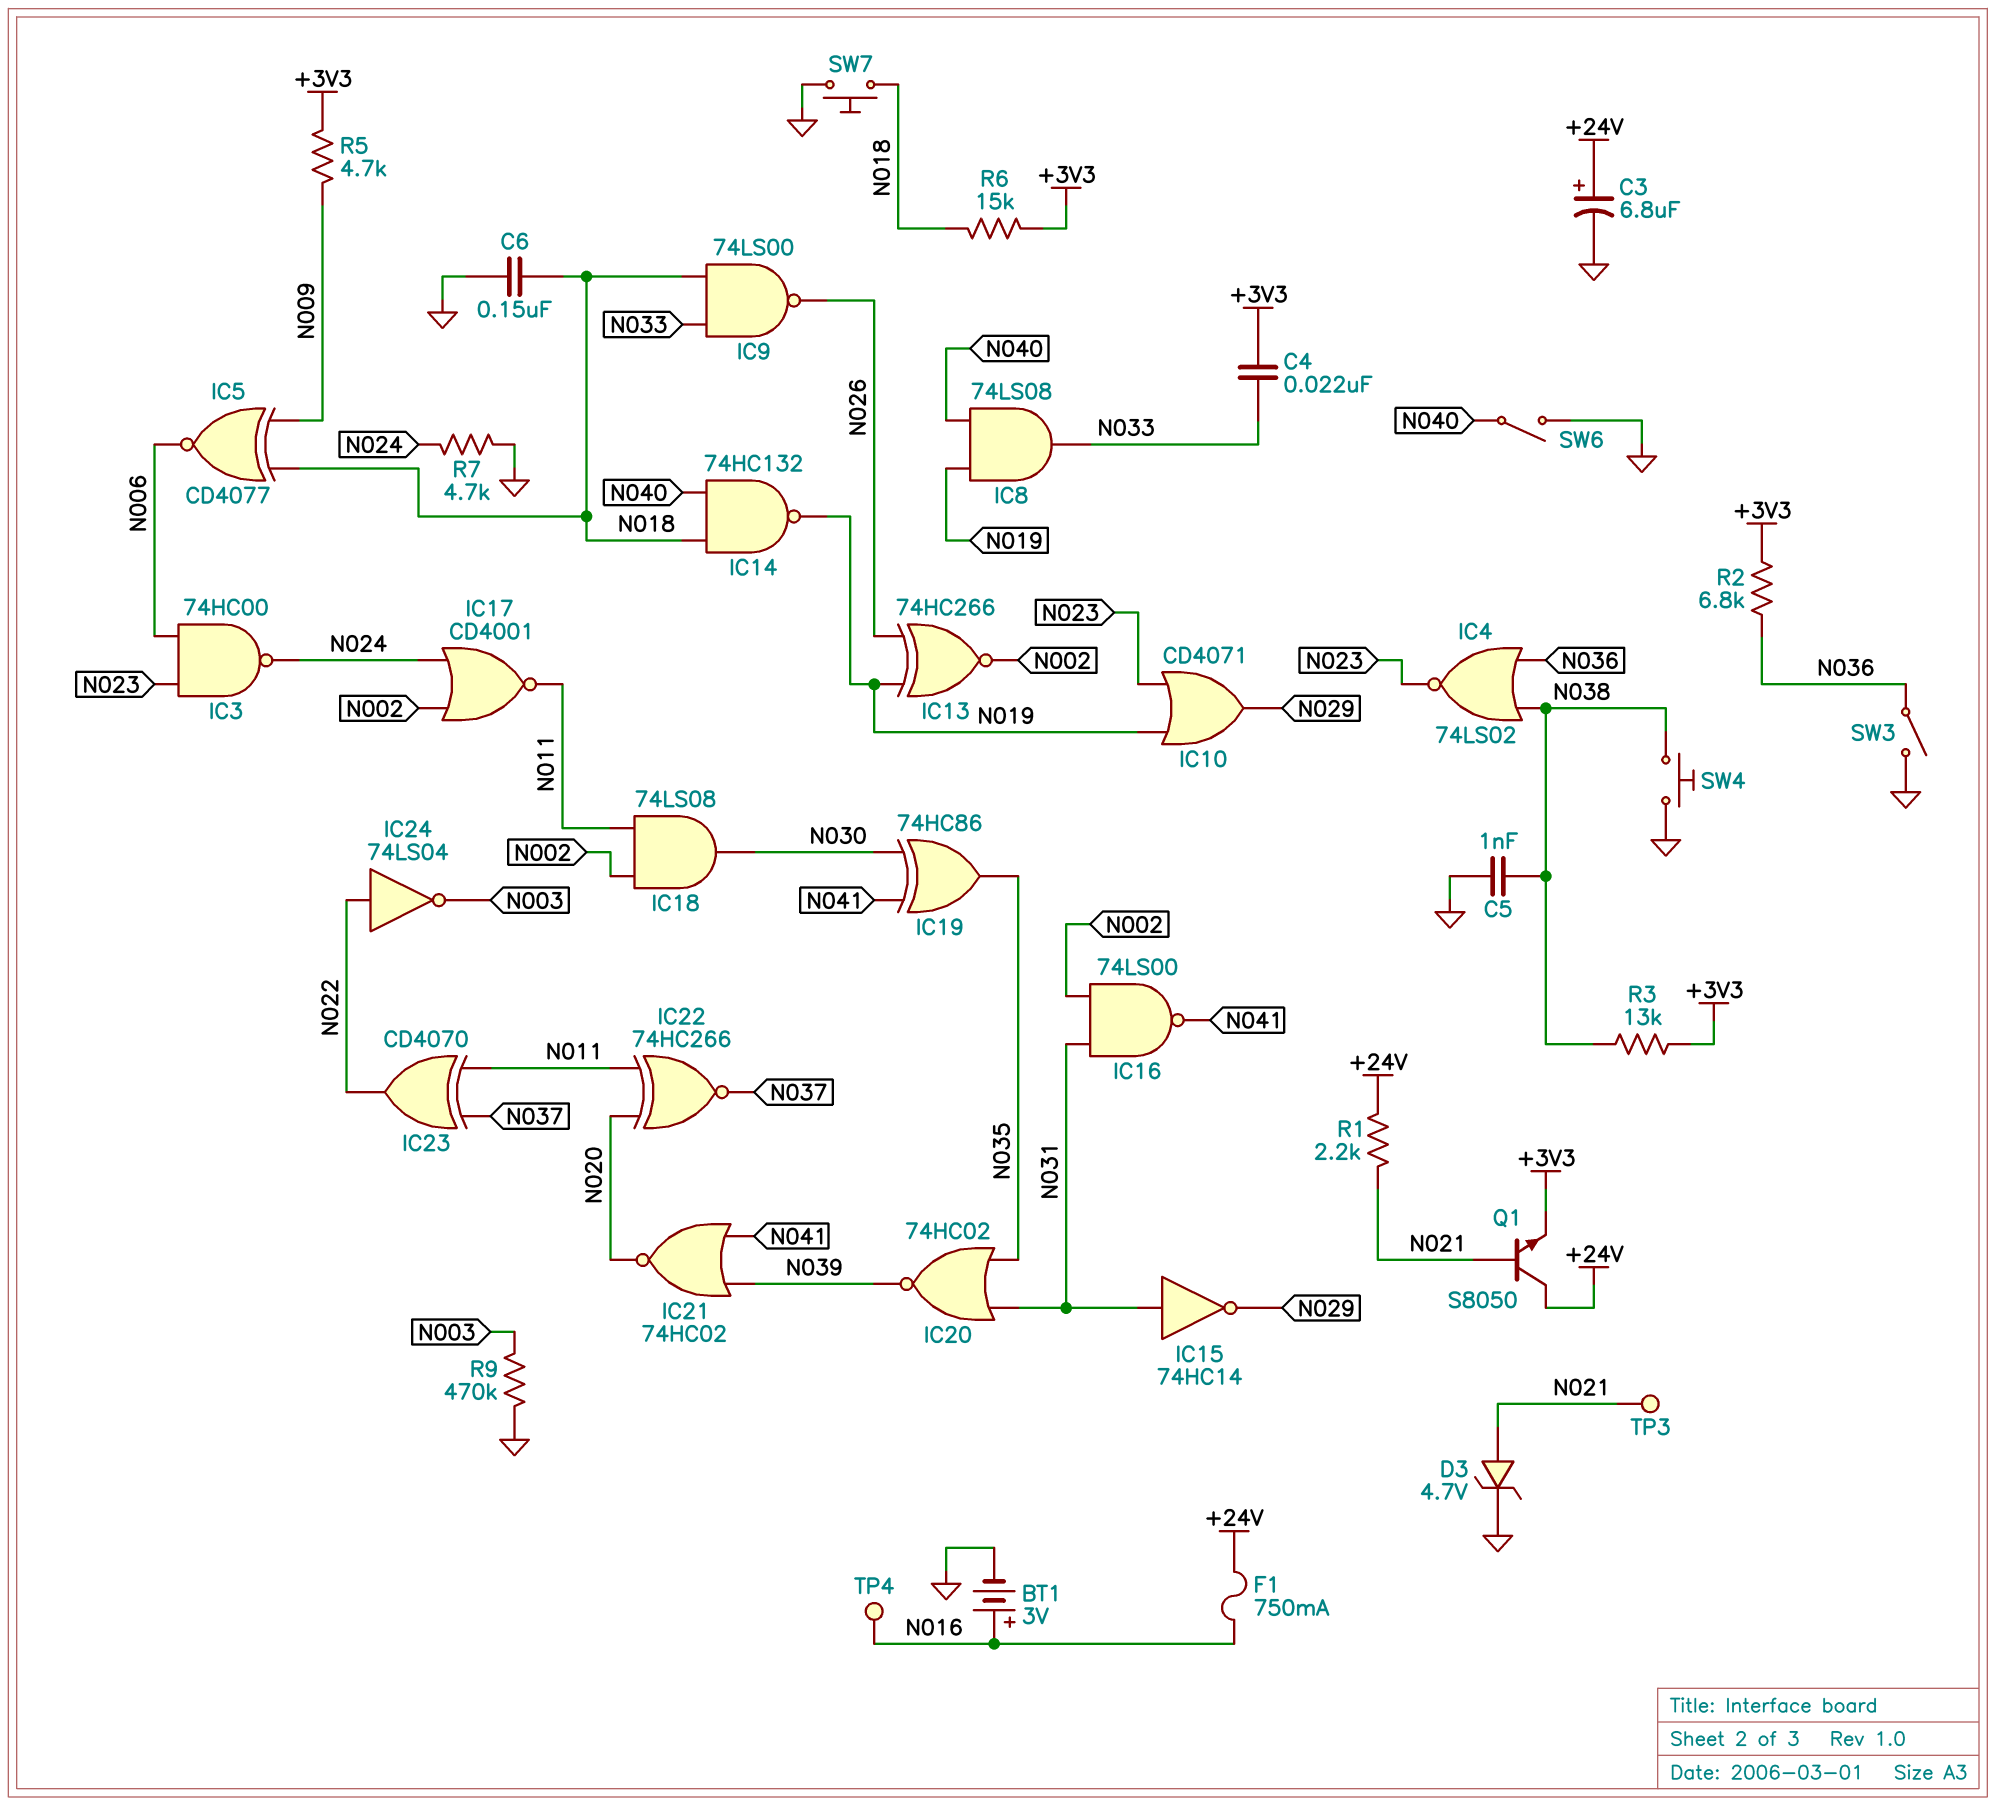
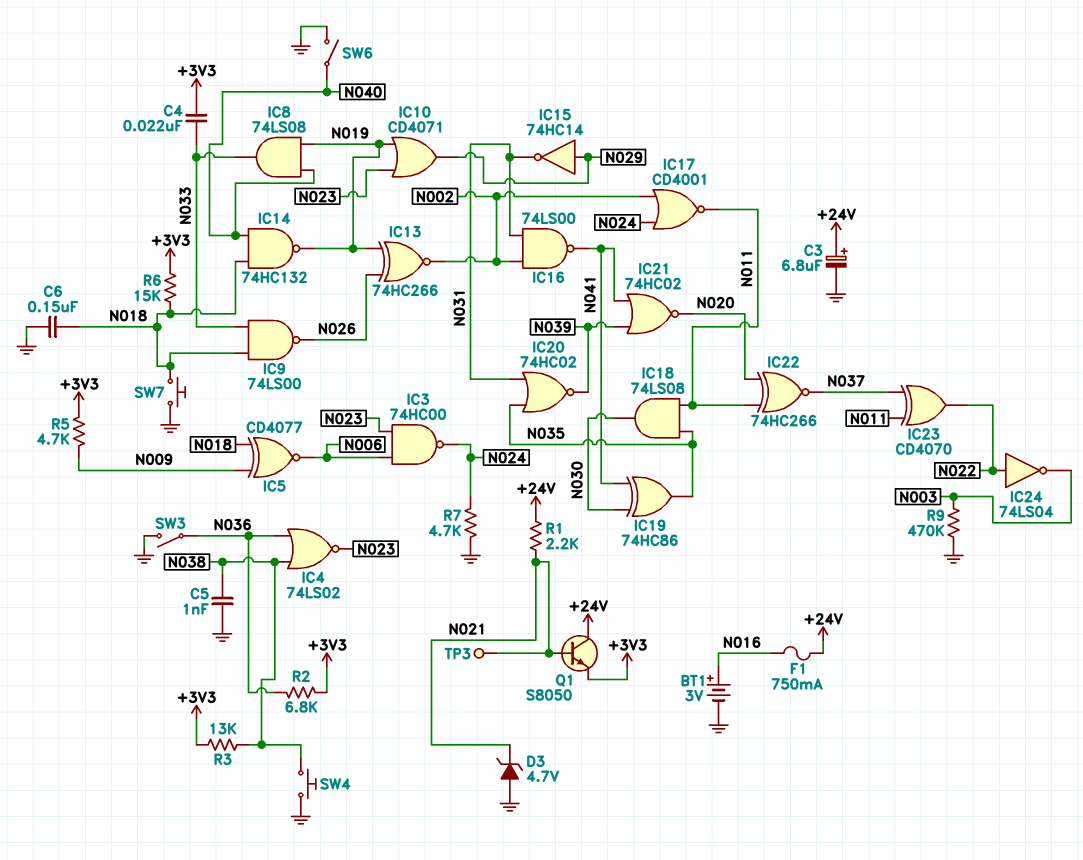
D3: zener 4.7V (A N021, K GND) -> zener 4.7V (A GND, K N021)
IC15: NOT 74HC14 (in N031, out N029) -> NOT 74HC14 (in N029, out N031)
IC18: AND 74LS08 (in N002, in N011, out N030) -> AND 74LS08 (in N011, in N035, out N030)
TP4: test point (N016) -> none

